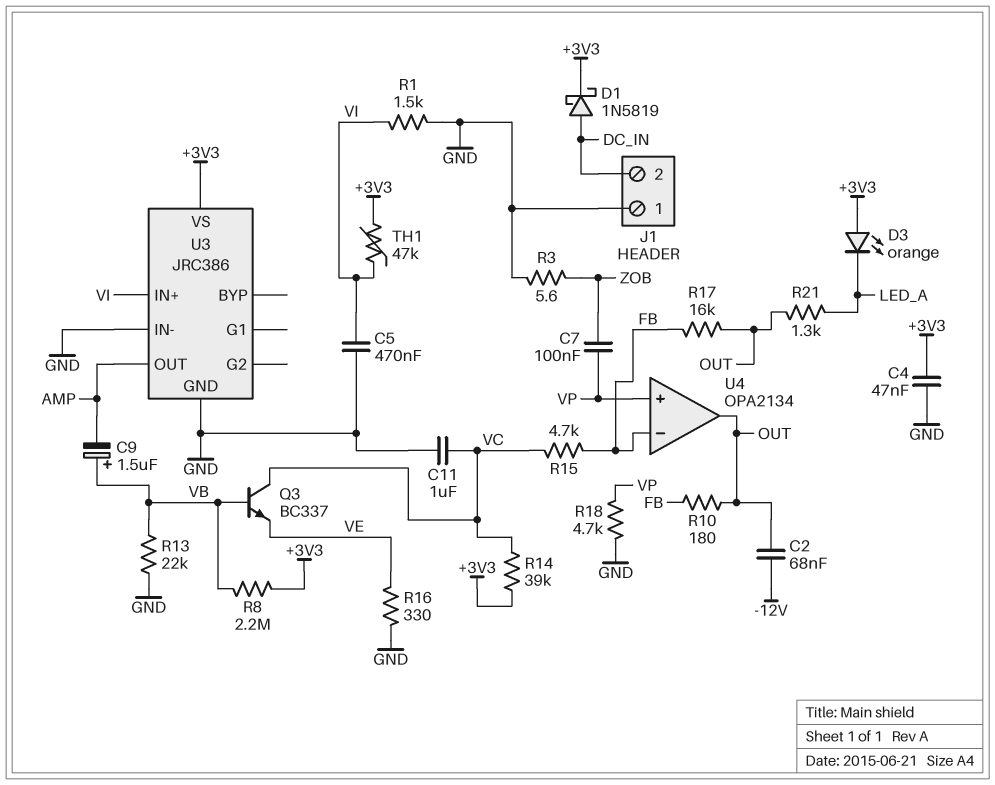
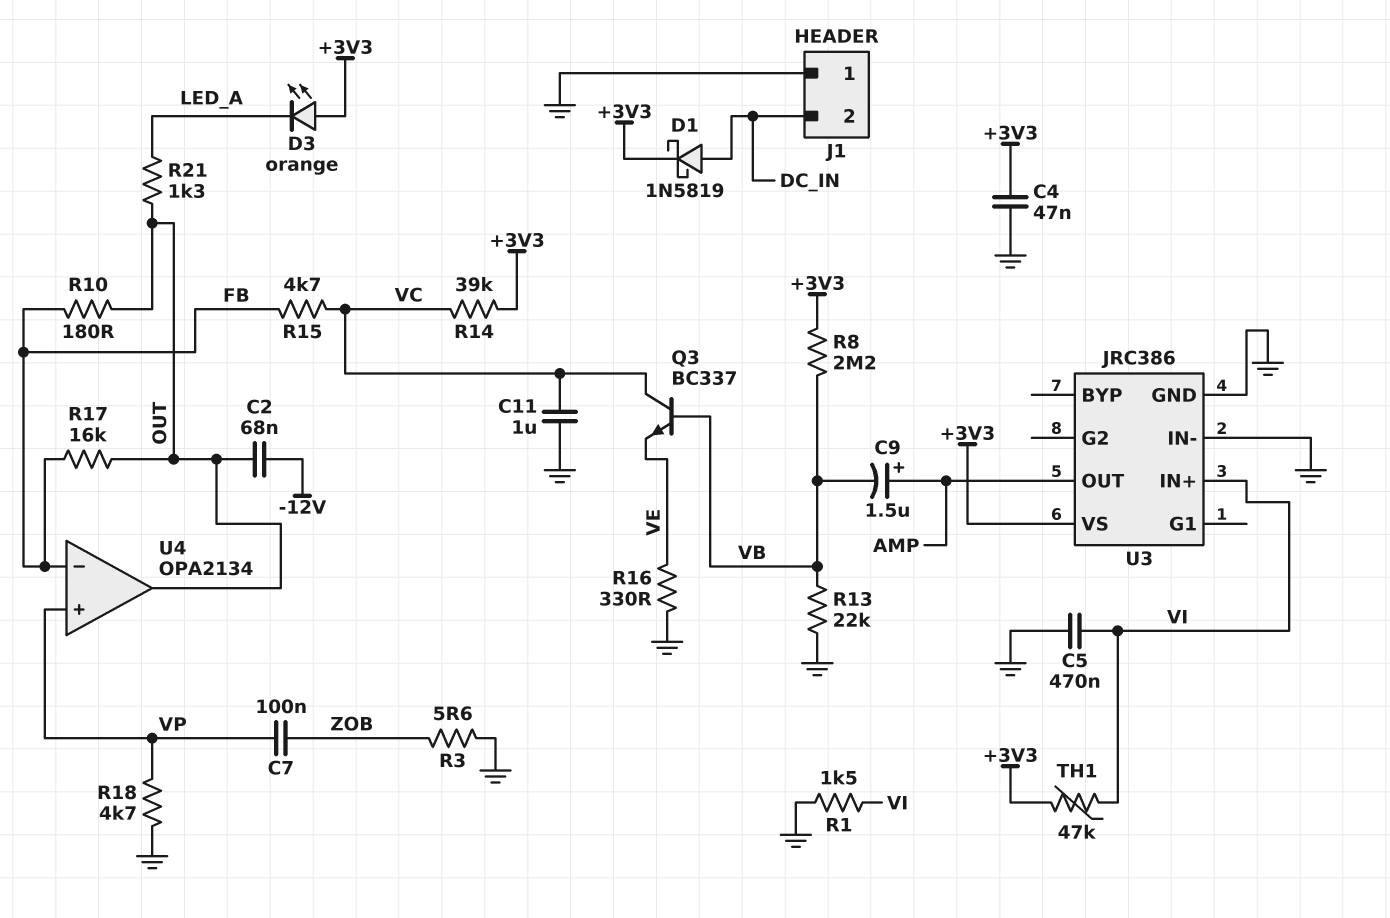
C9: 1.5uF (plus VB, minus AMP) -> 1.5uF (plus AMP, minus VB)

